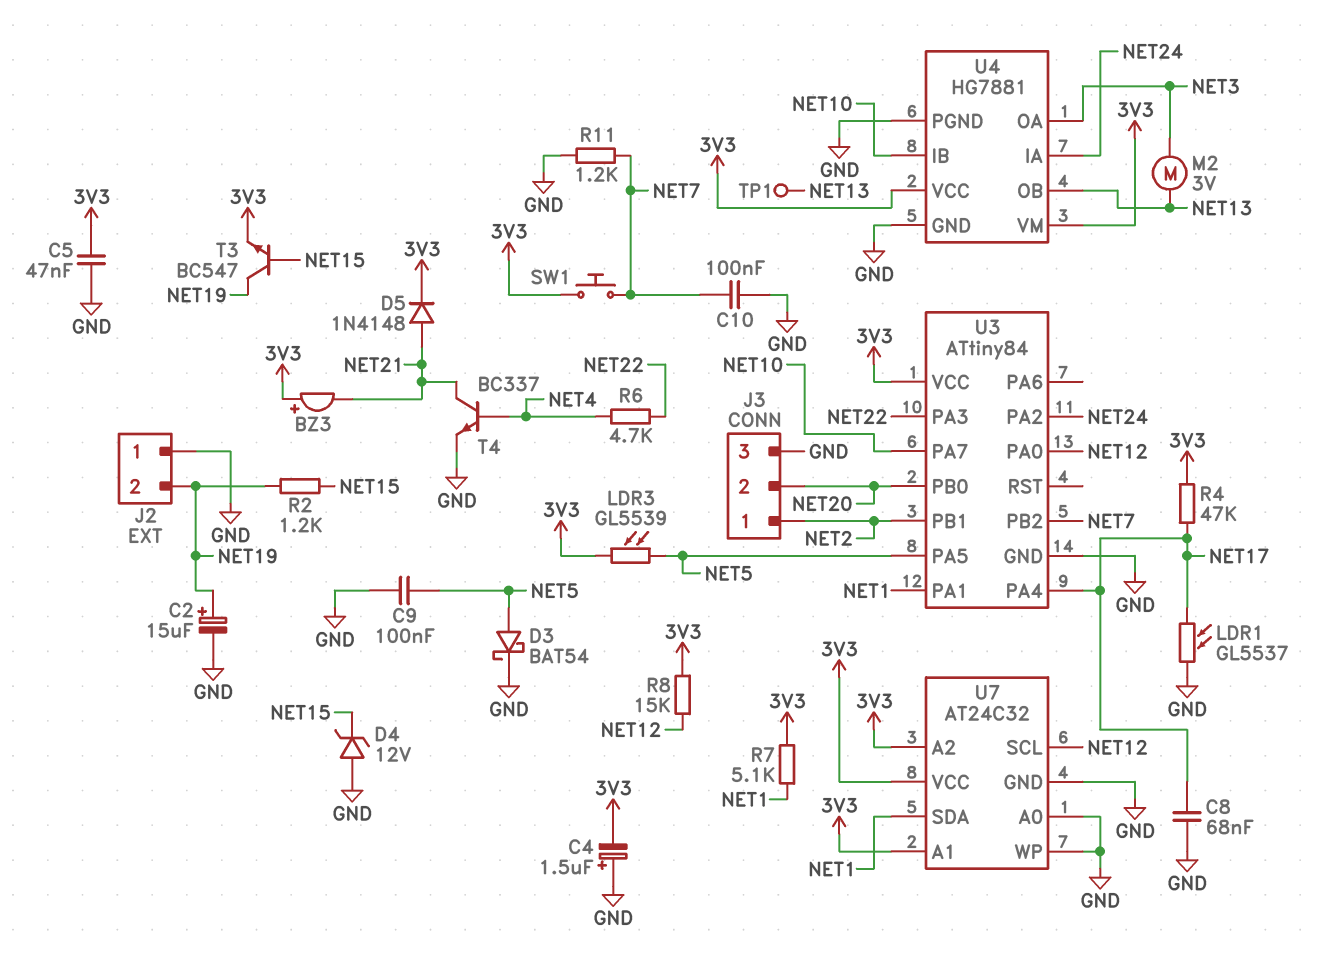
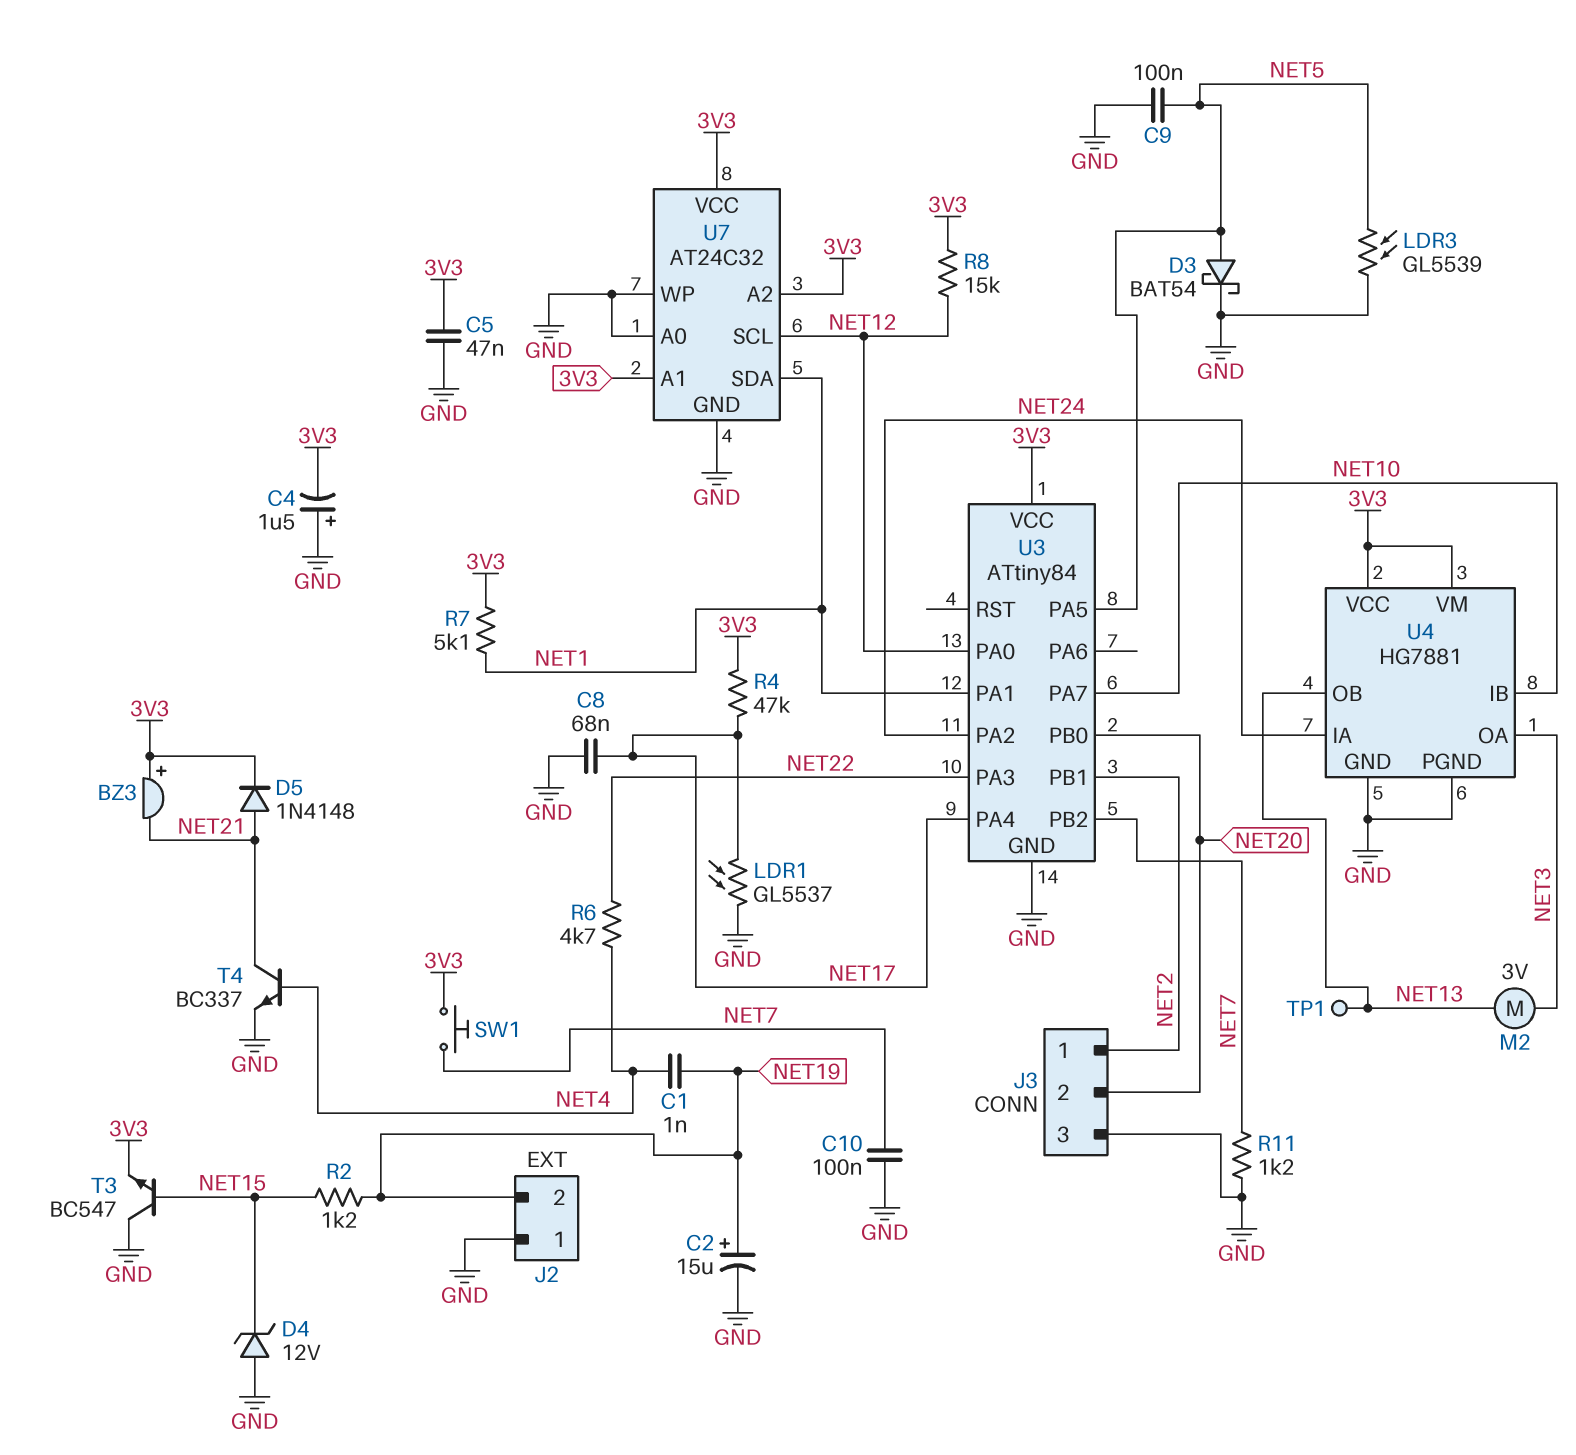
C1: none -> 1nF (NET4, NET19)
LDR3: GL5539 (3V3, NET5) -> GL5539 (GND, NET5)
T3: NPN BC547 (B NET15, C NET19, E 3V3) -> NPN BC547 (B NET15, C GND, E 3V3)

